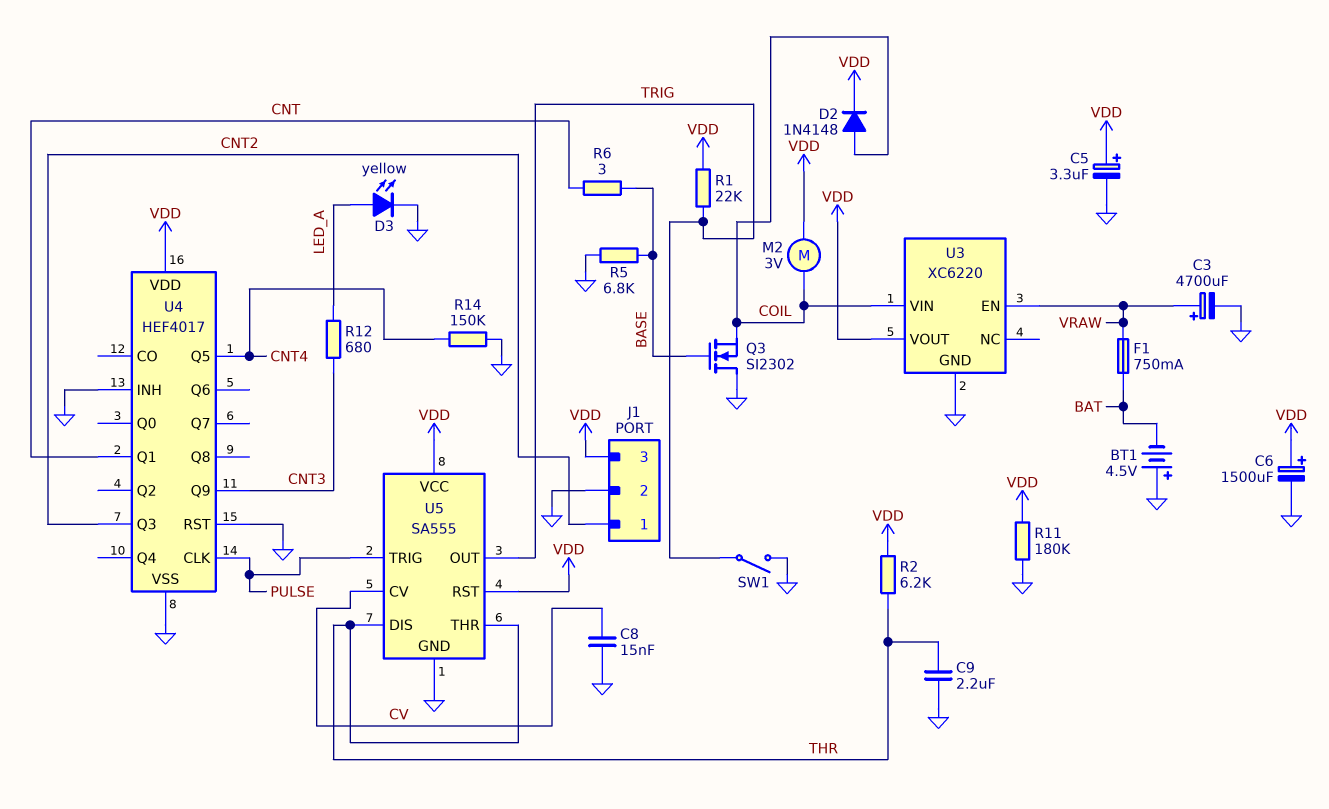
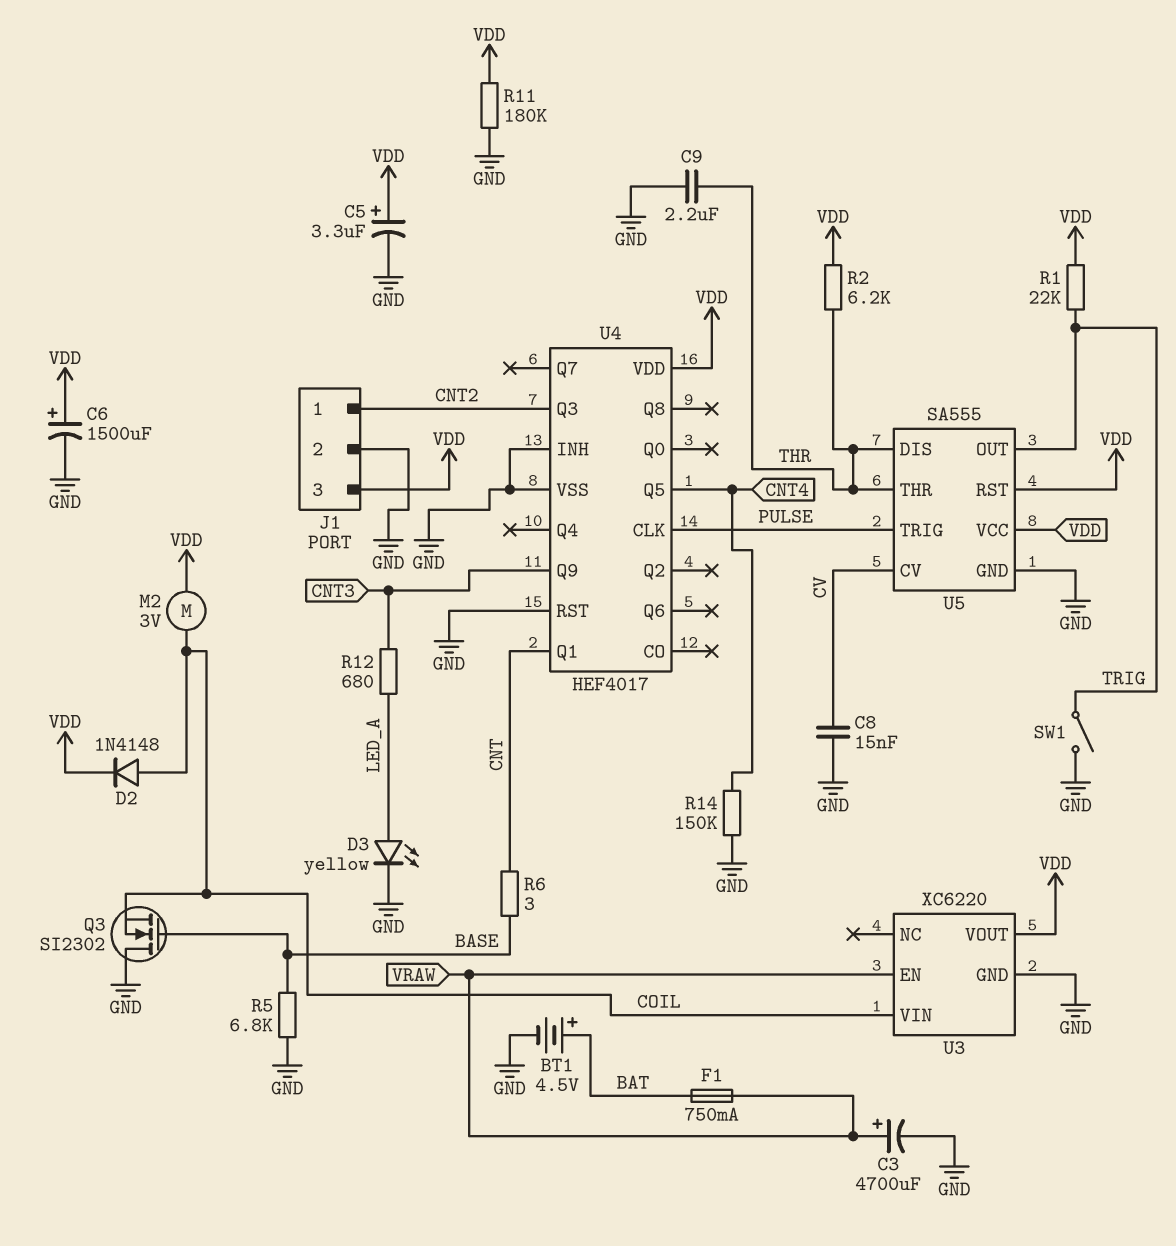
BT1: 4.5V (plus GND, minus BAT) -> 4.5V (plus BAT, minus GND)

